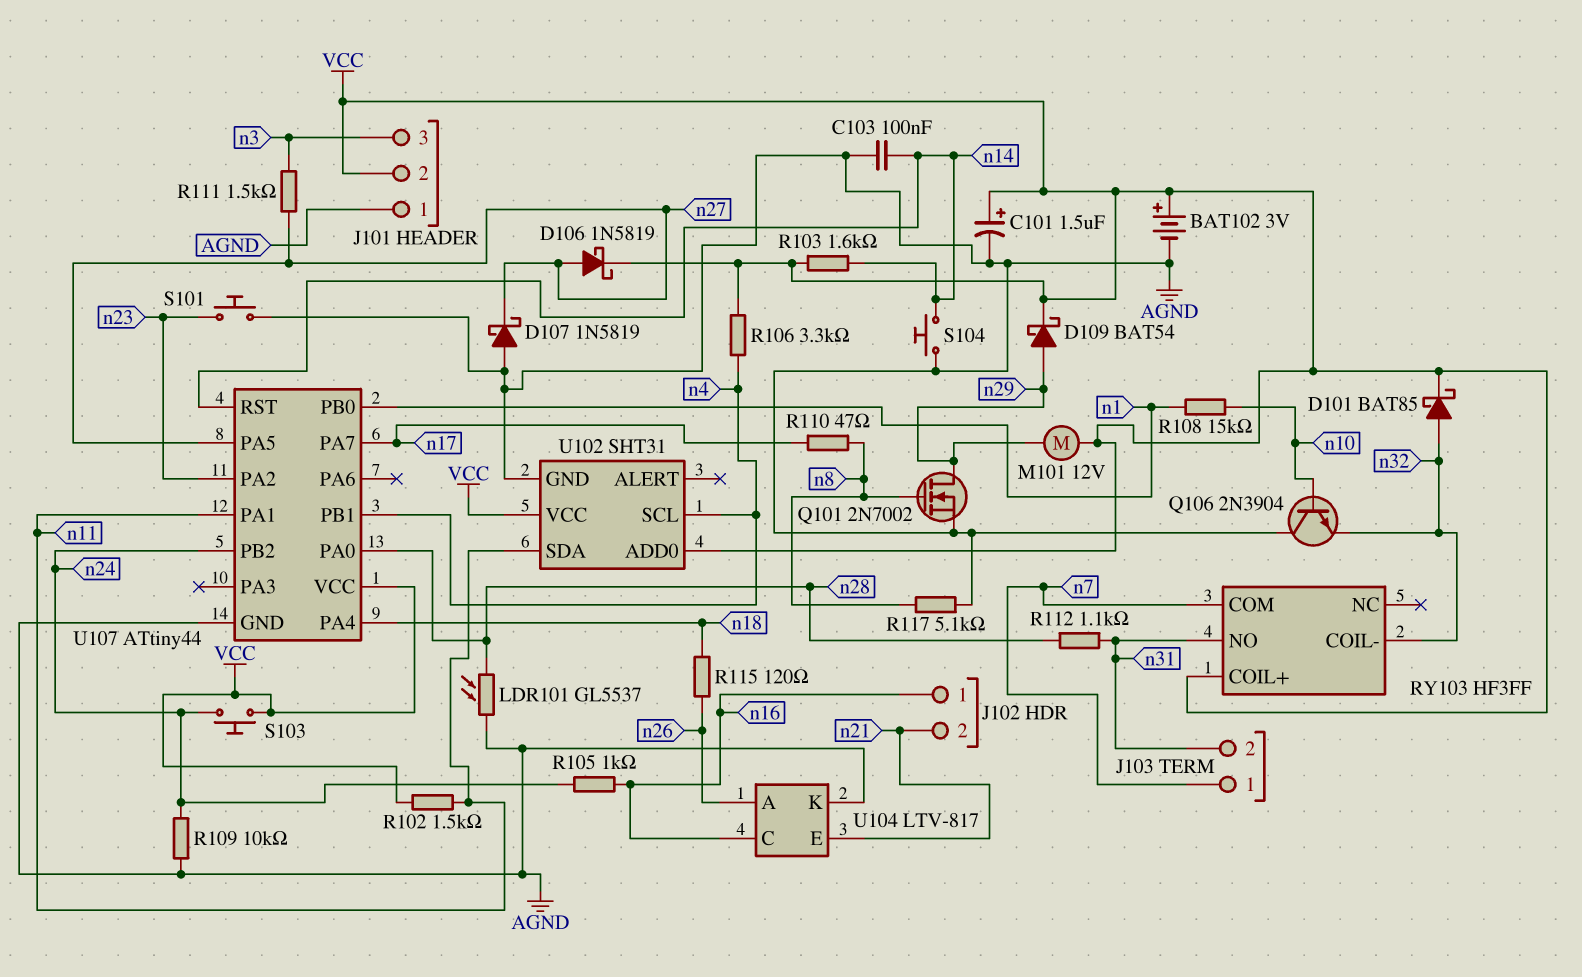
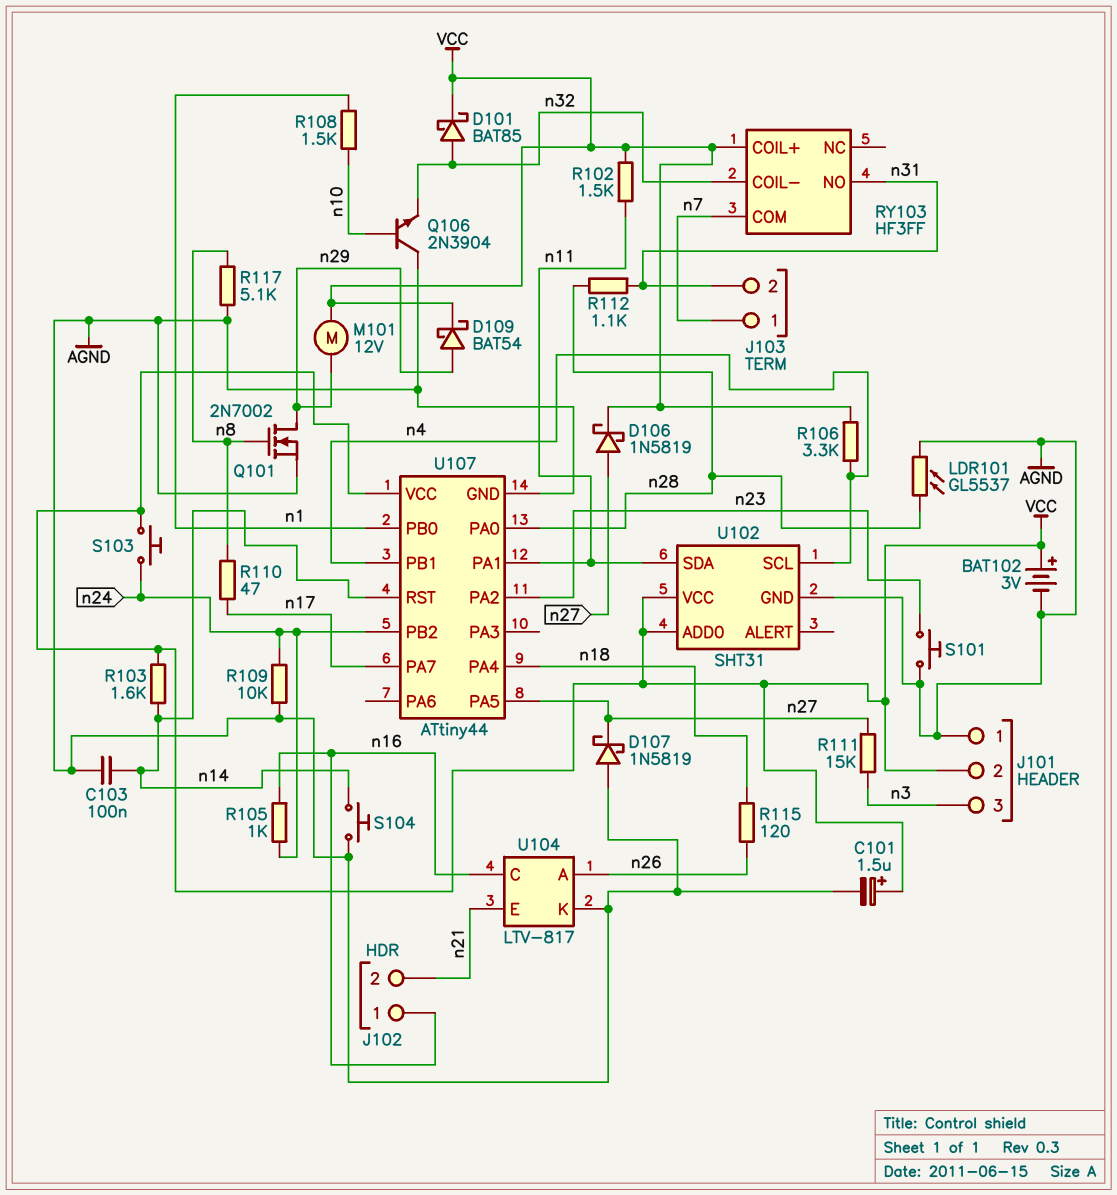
R108: 15k (n1, n10) -> 1.5k (n1, n10)
R111: 1.5k (n3, n27) -> 15k (n3, n27)

